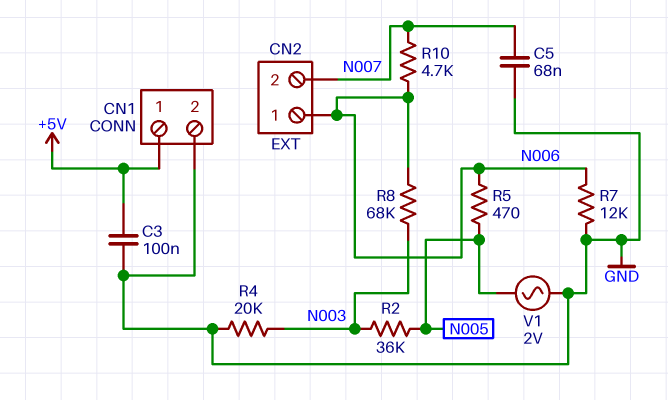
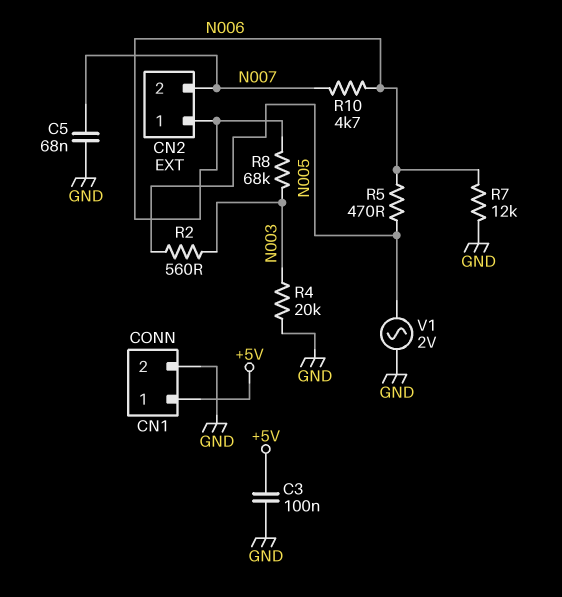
R2: 36k (N003, N005) -> 560 (N003, N005)

